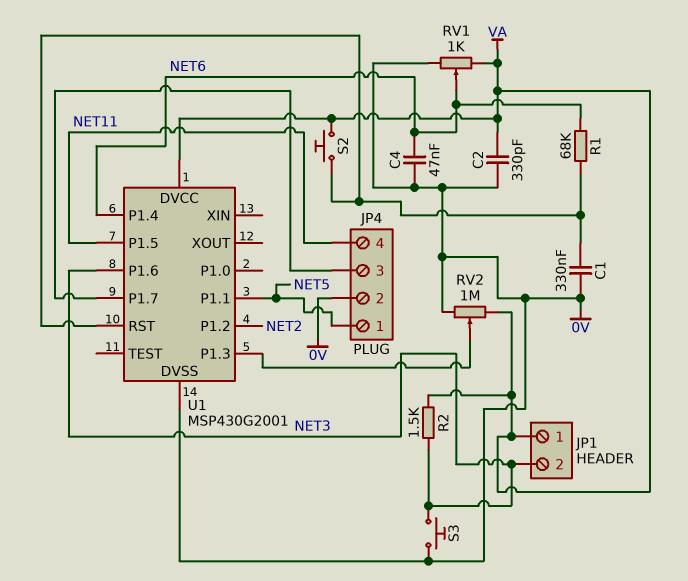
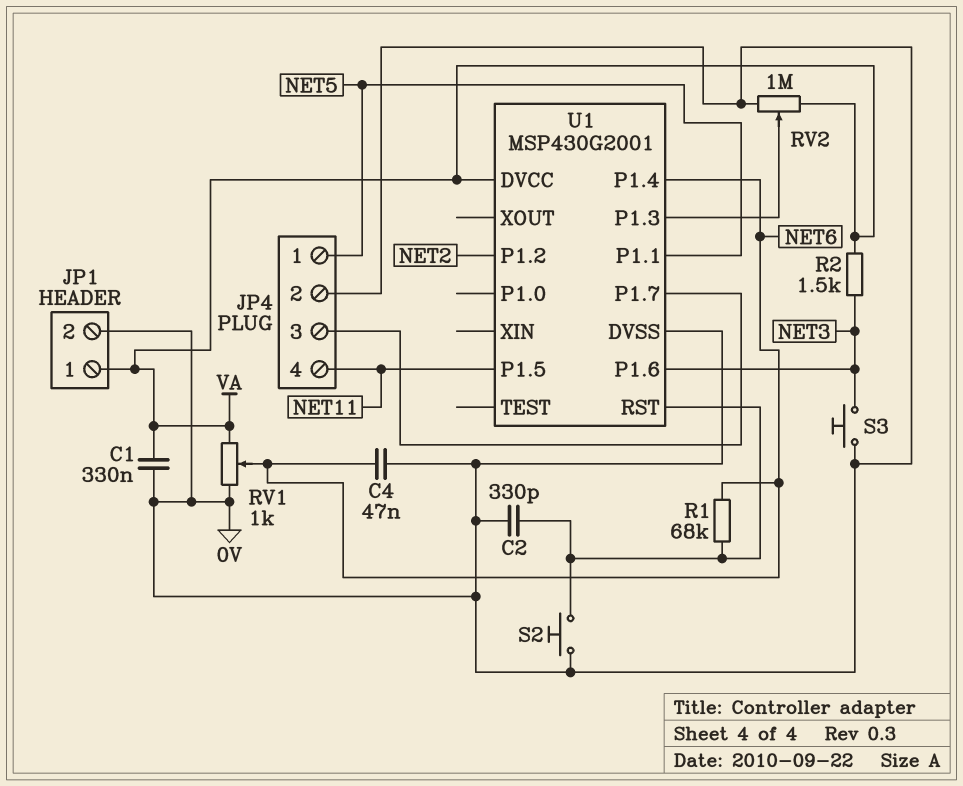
C1: 330nF (0V, U1/RST) -> 330nF (0V, VA)
C2: 330pF (0V, VA) -> 330pF (0V, U1/RST)
JP1 pin 2: NET3 -> 0V
S2: button (U1/RST, VA) -> button (0V, U1/RST)

